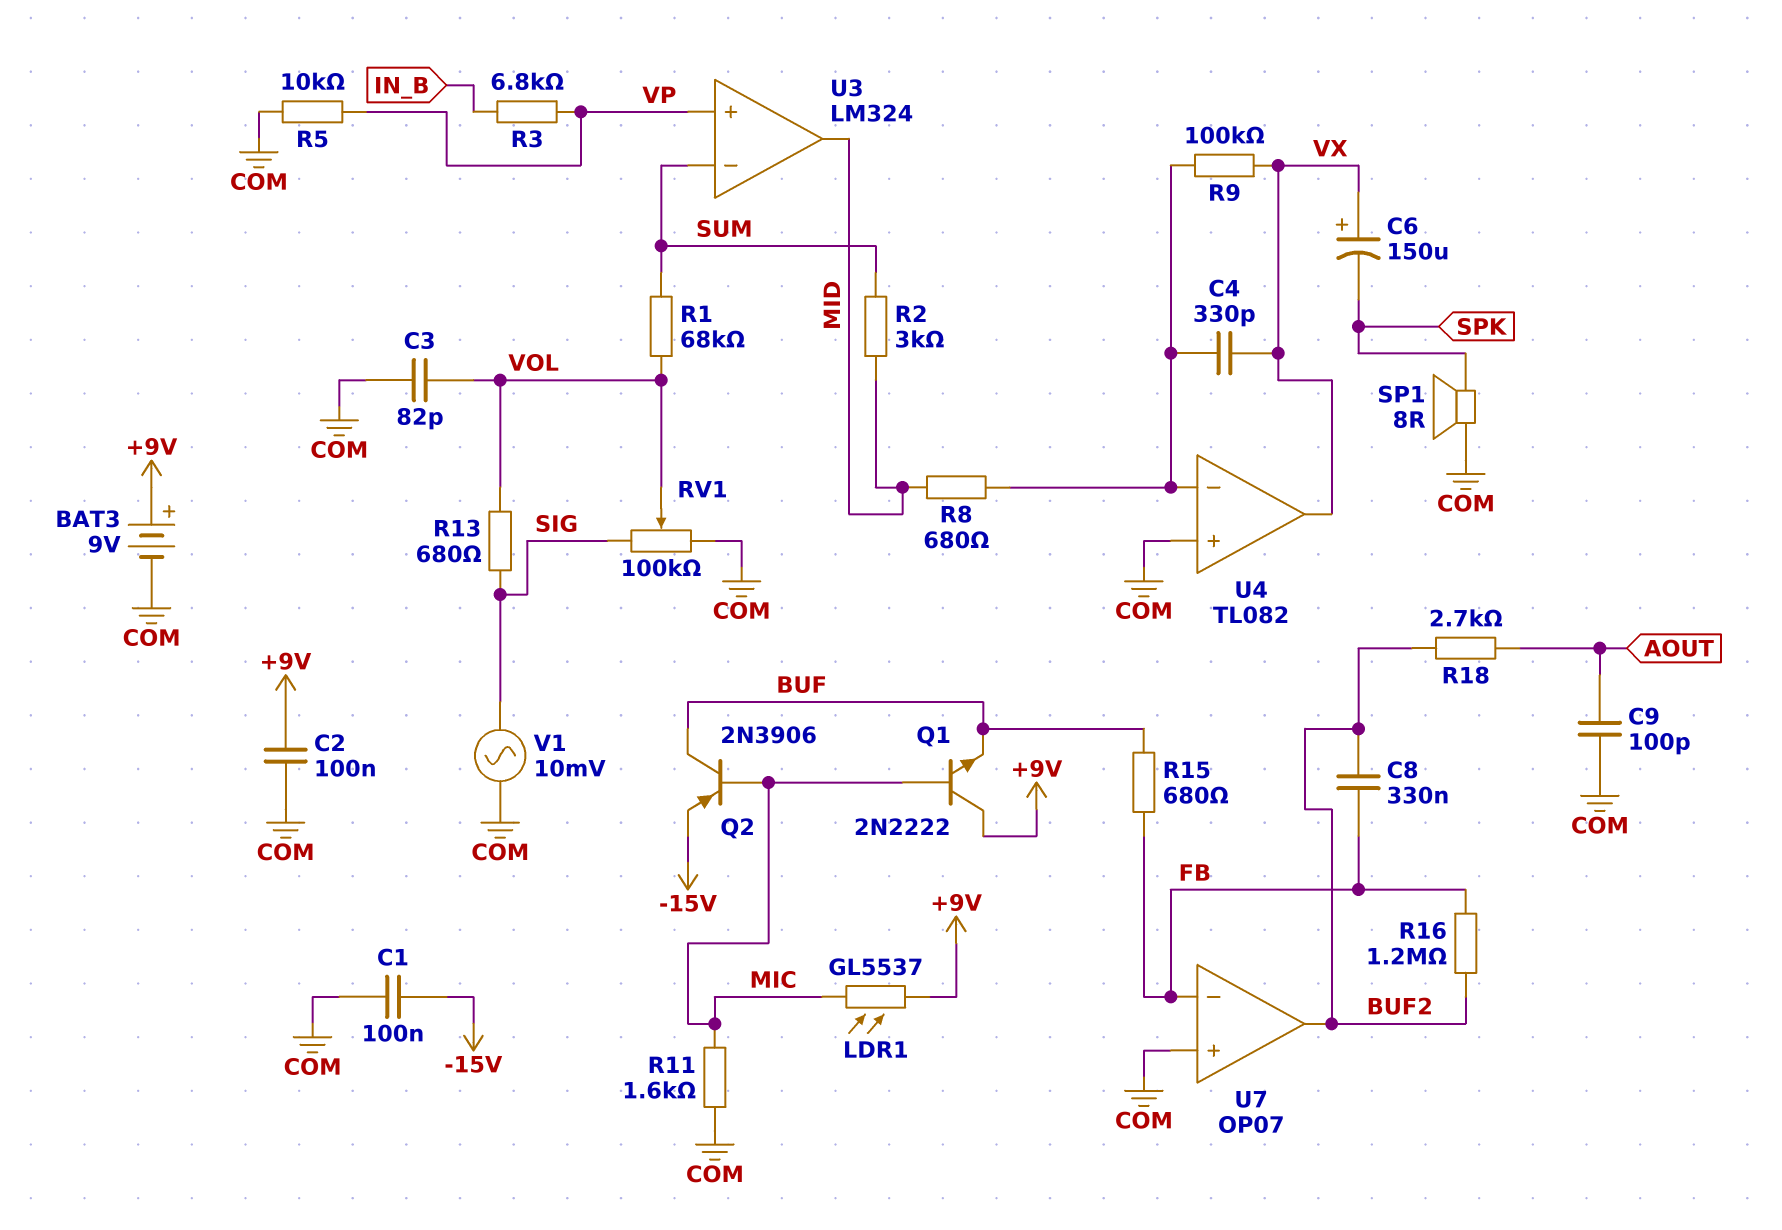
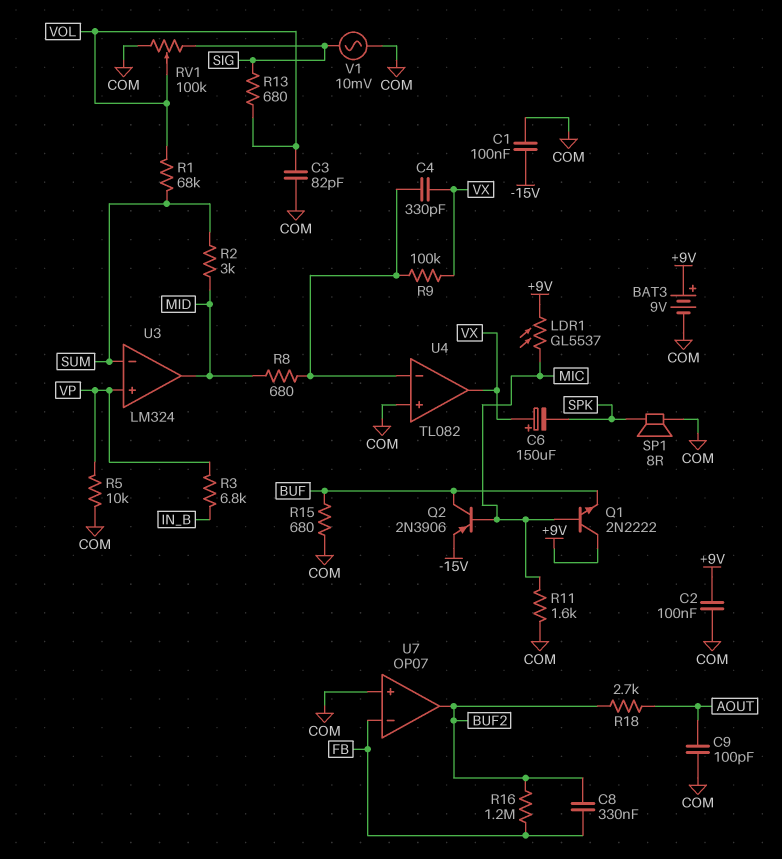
R15: 680 (BUF, FB) -> 680 (BUF, COM)

